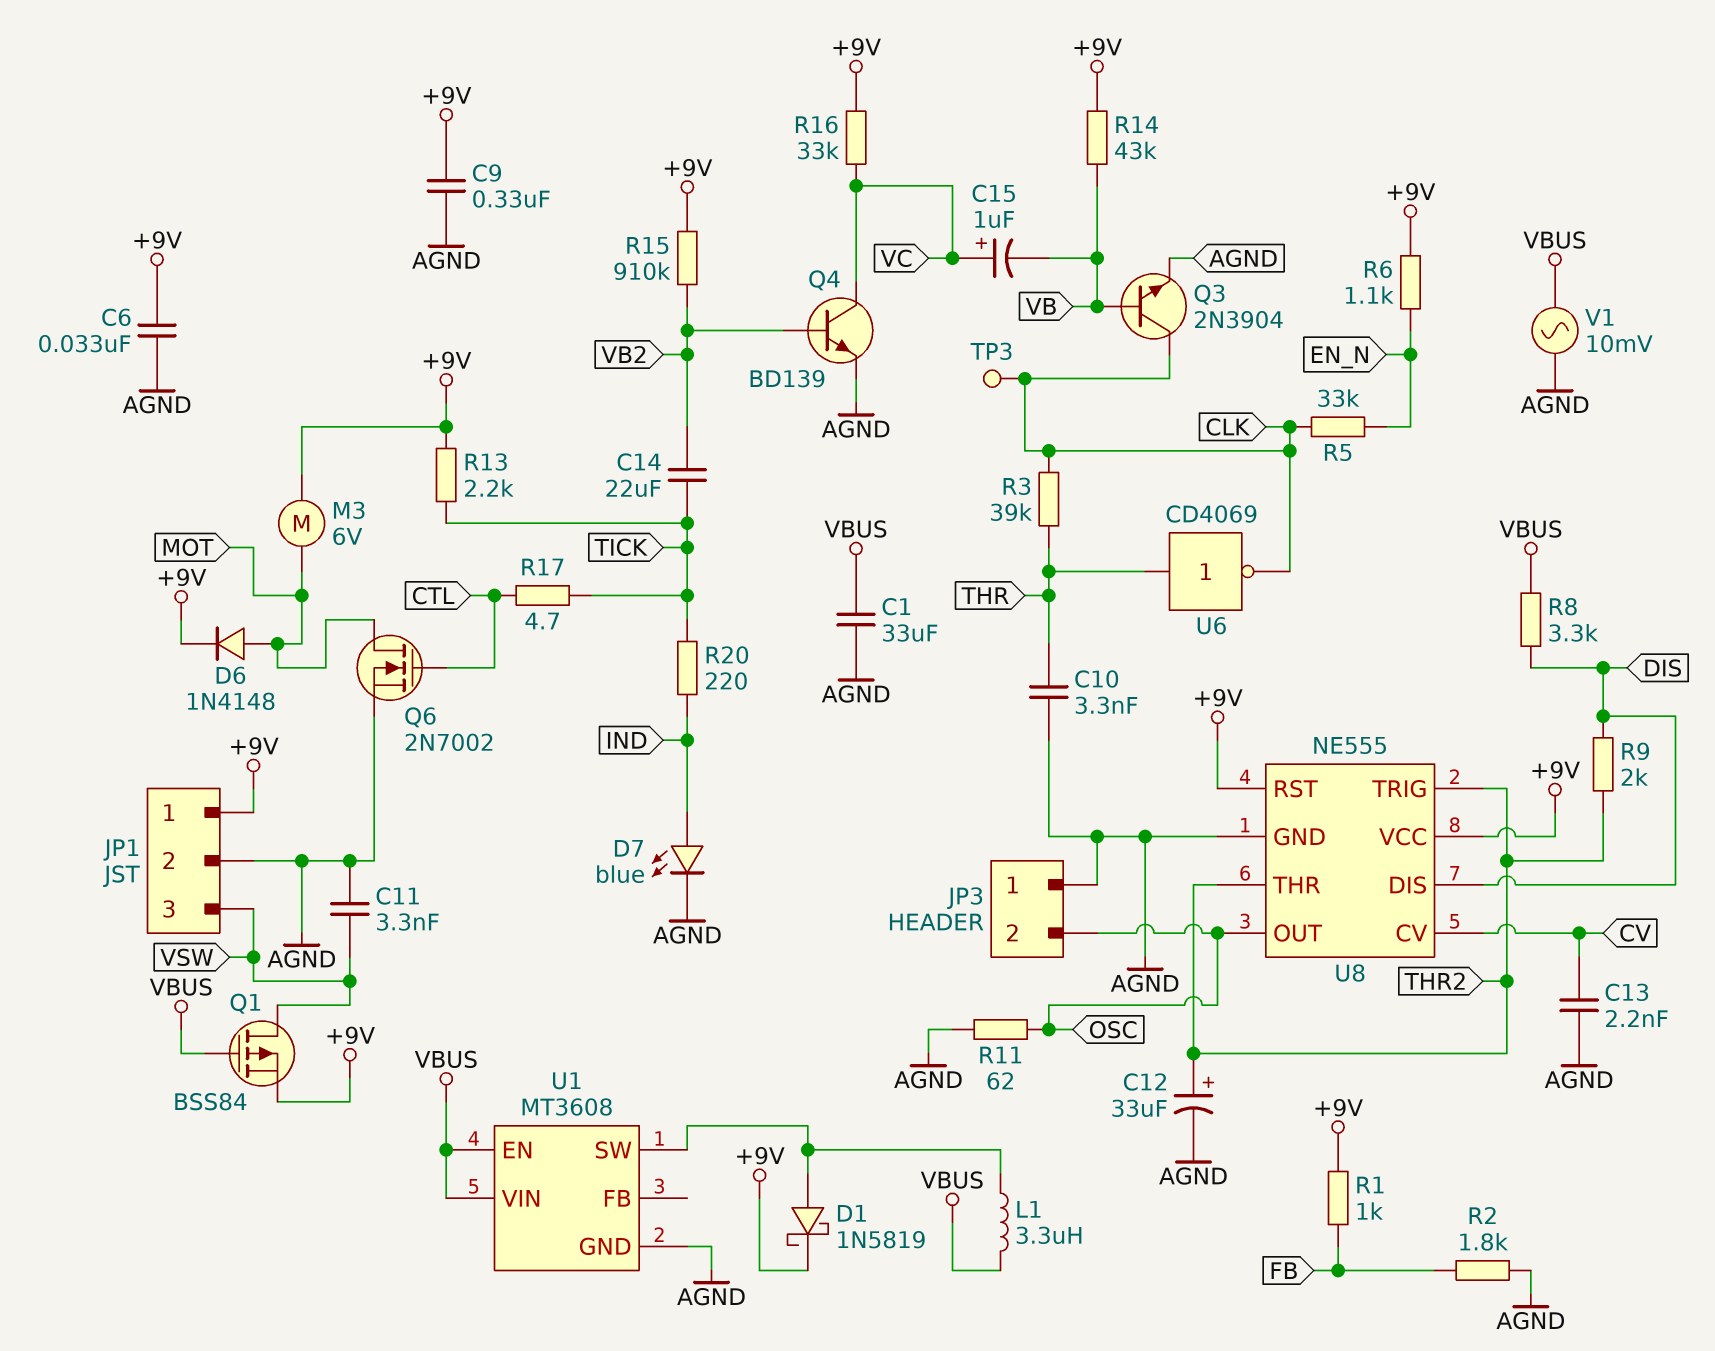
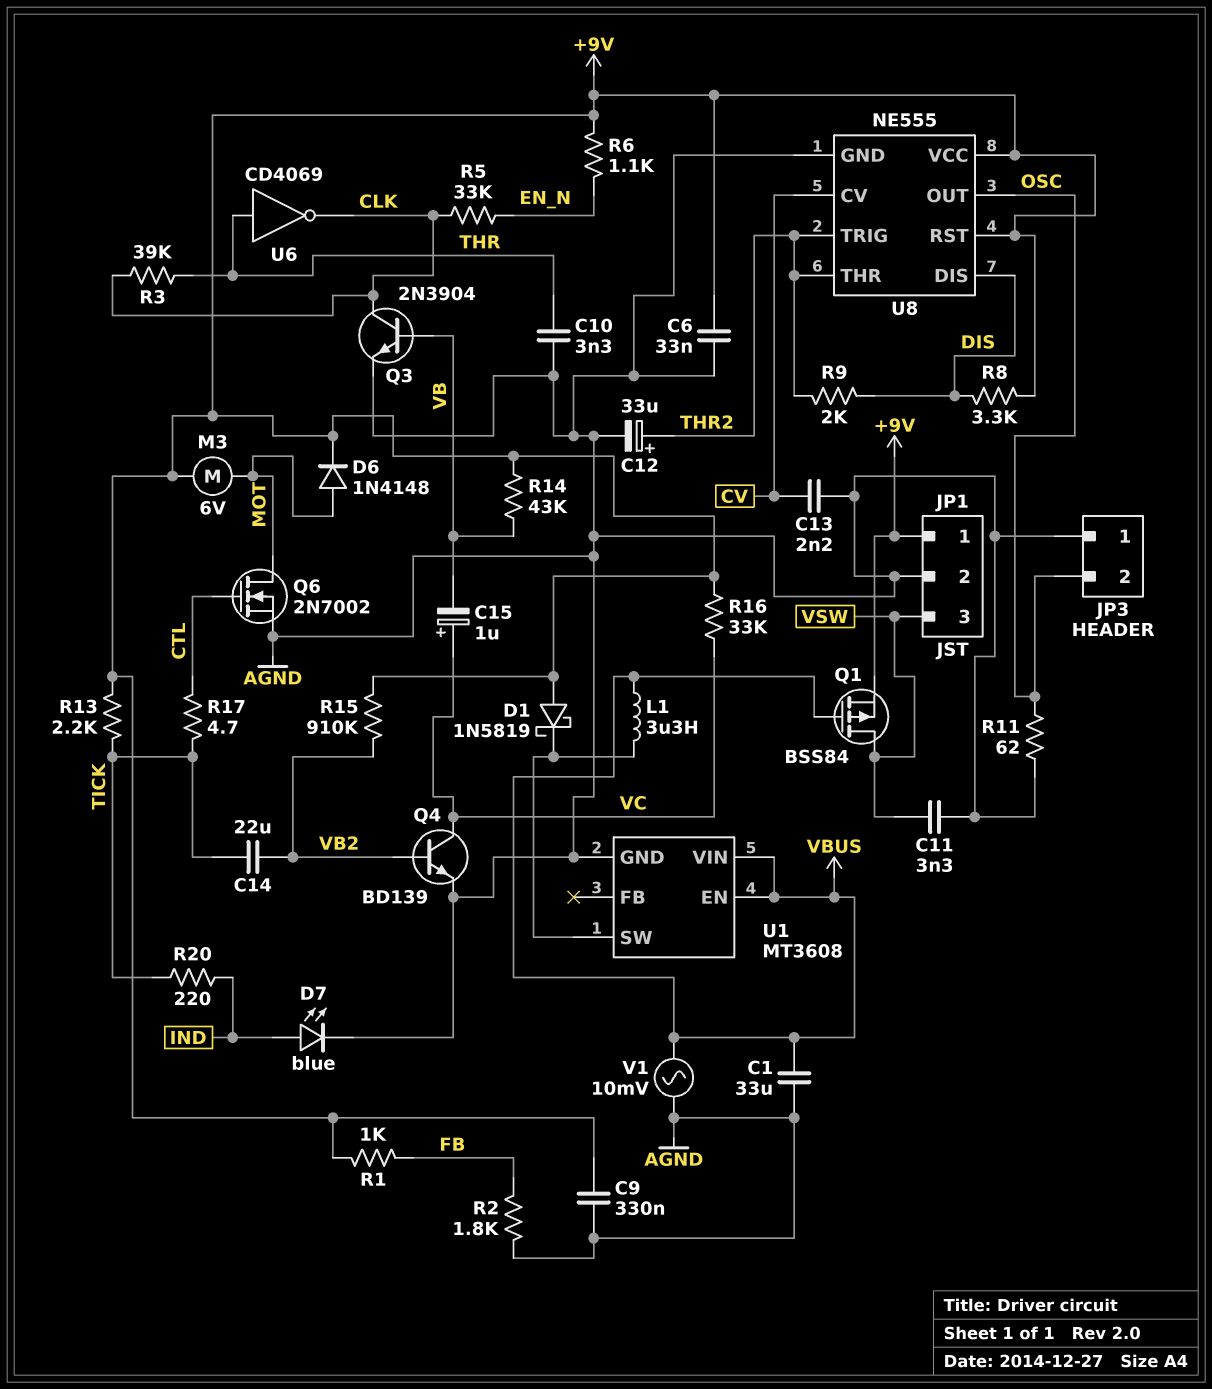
D1: schottky 1N5819 (A U1/SW, K +9V) -> schottky 1N5819 (A +9V, K U1/SW)
R8: 3.3k (DIS, VBUS) -> 3.3k (+9V, DIS)
TP3: test point (CLK) -> none

